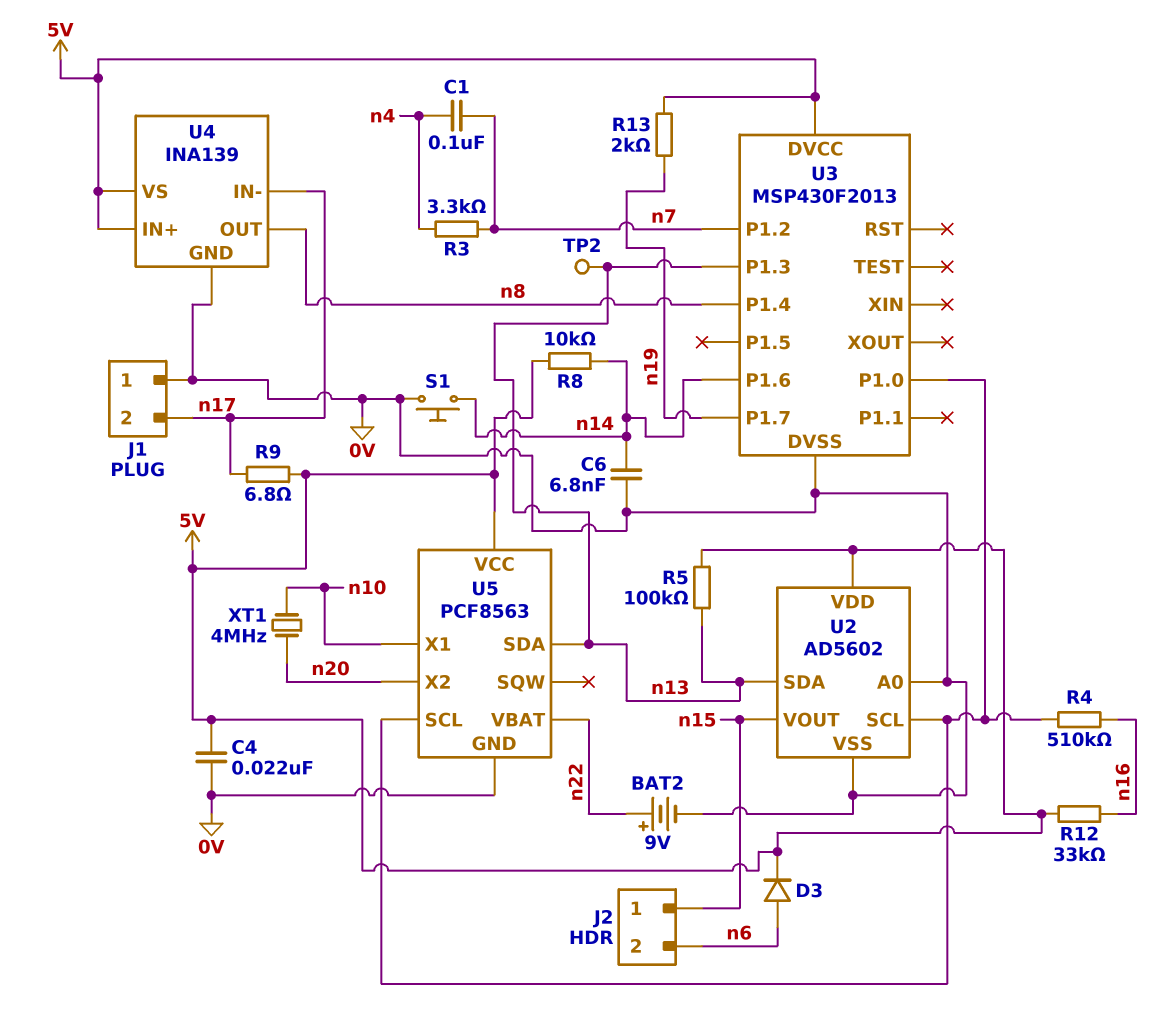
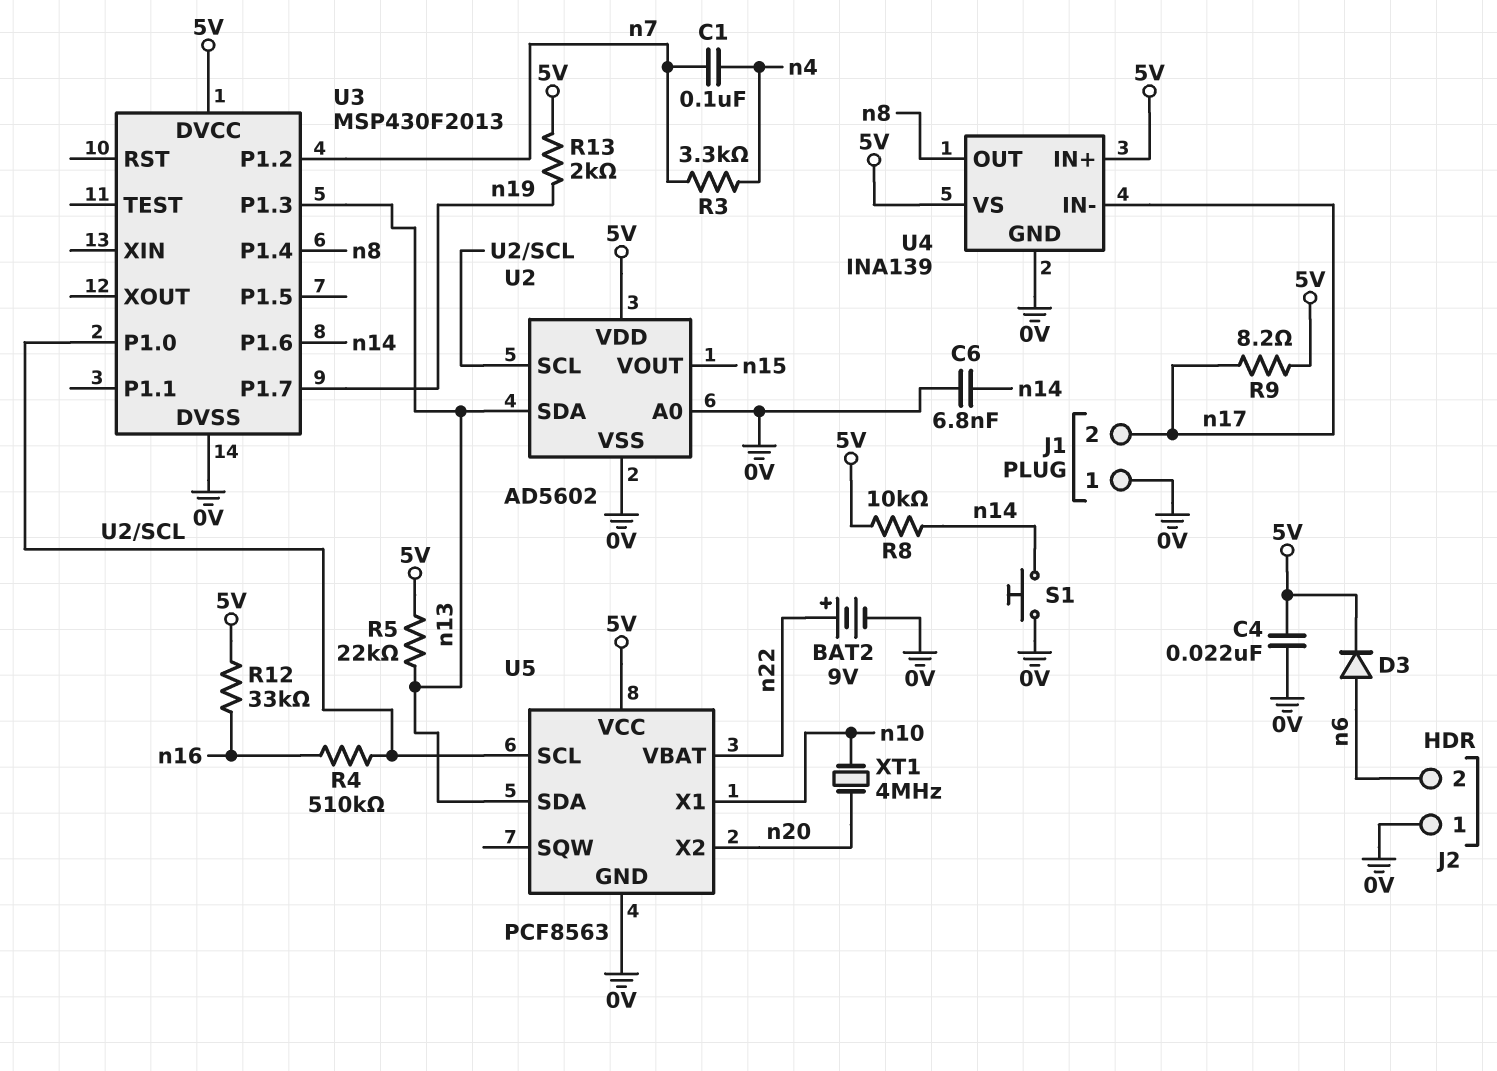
J2 pin 1: n15 -> 0V
R5: 100k (5V, n13) -> 22k (5V, n13)
R9: 6.8 (5V, n17) -> 8.2 (5V, n17)
TP2: test point (n13) -> none

